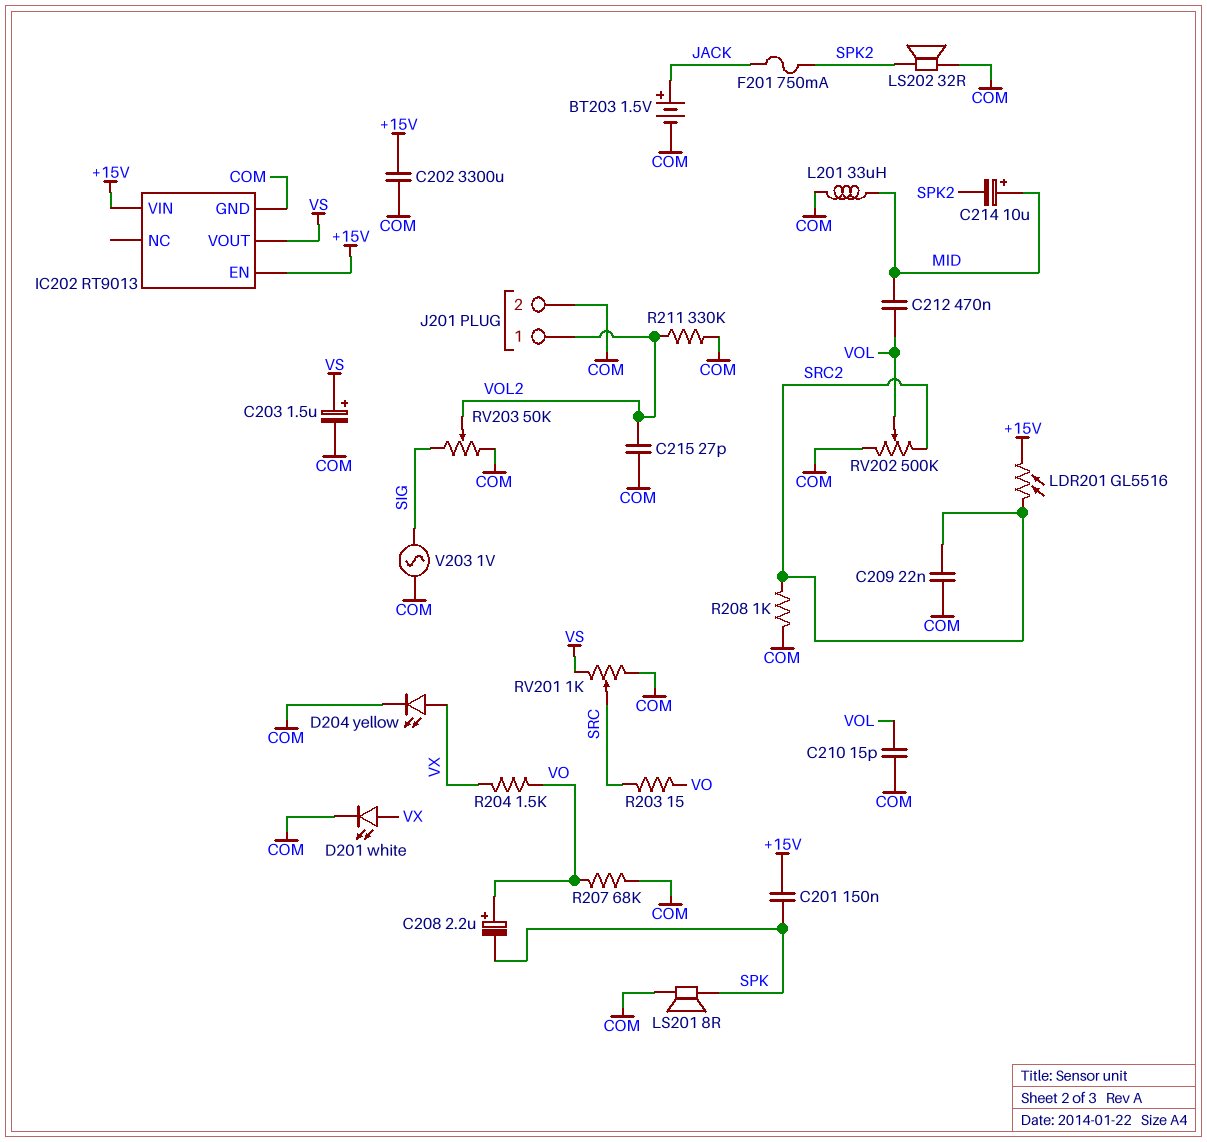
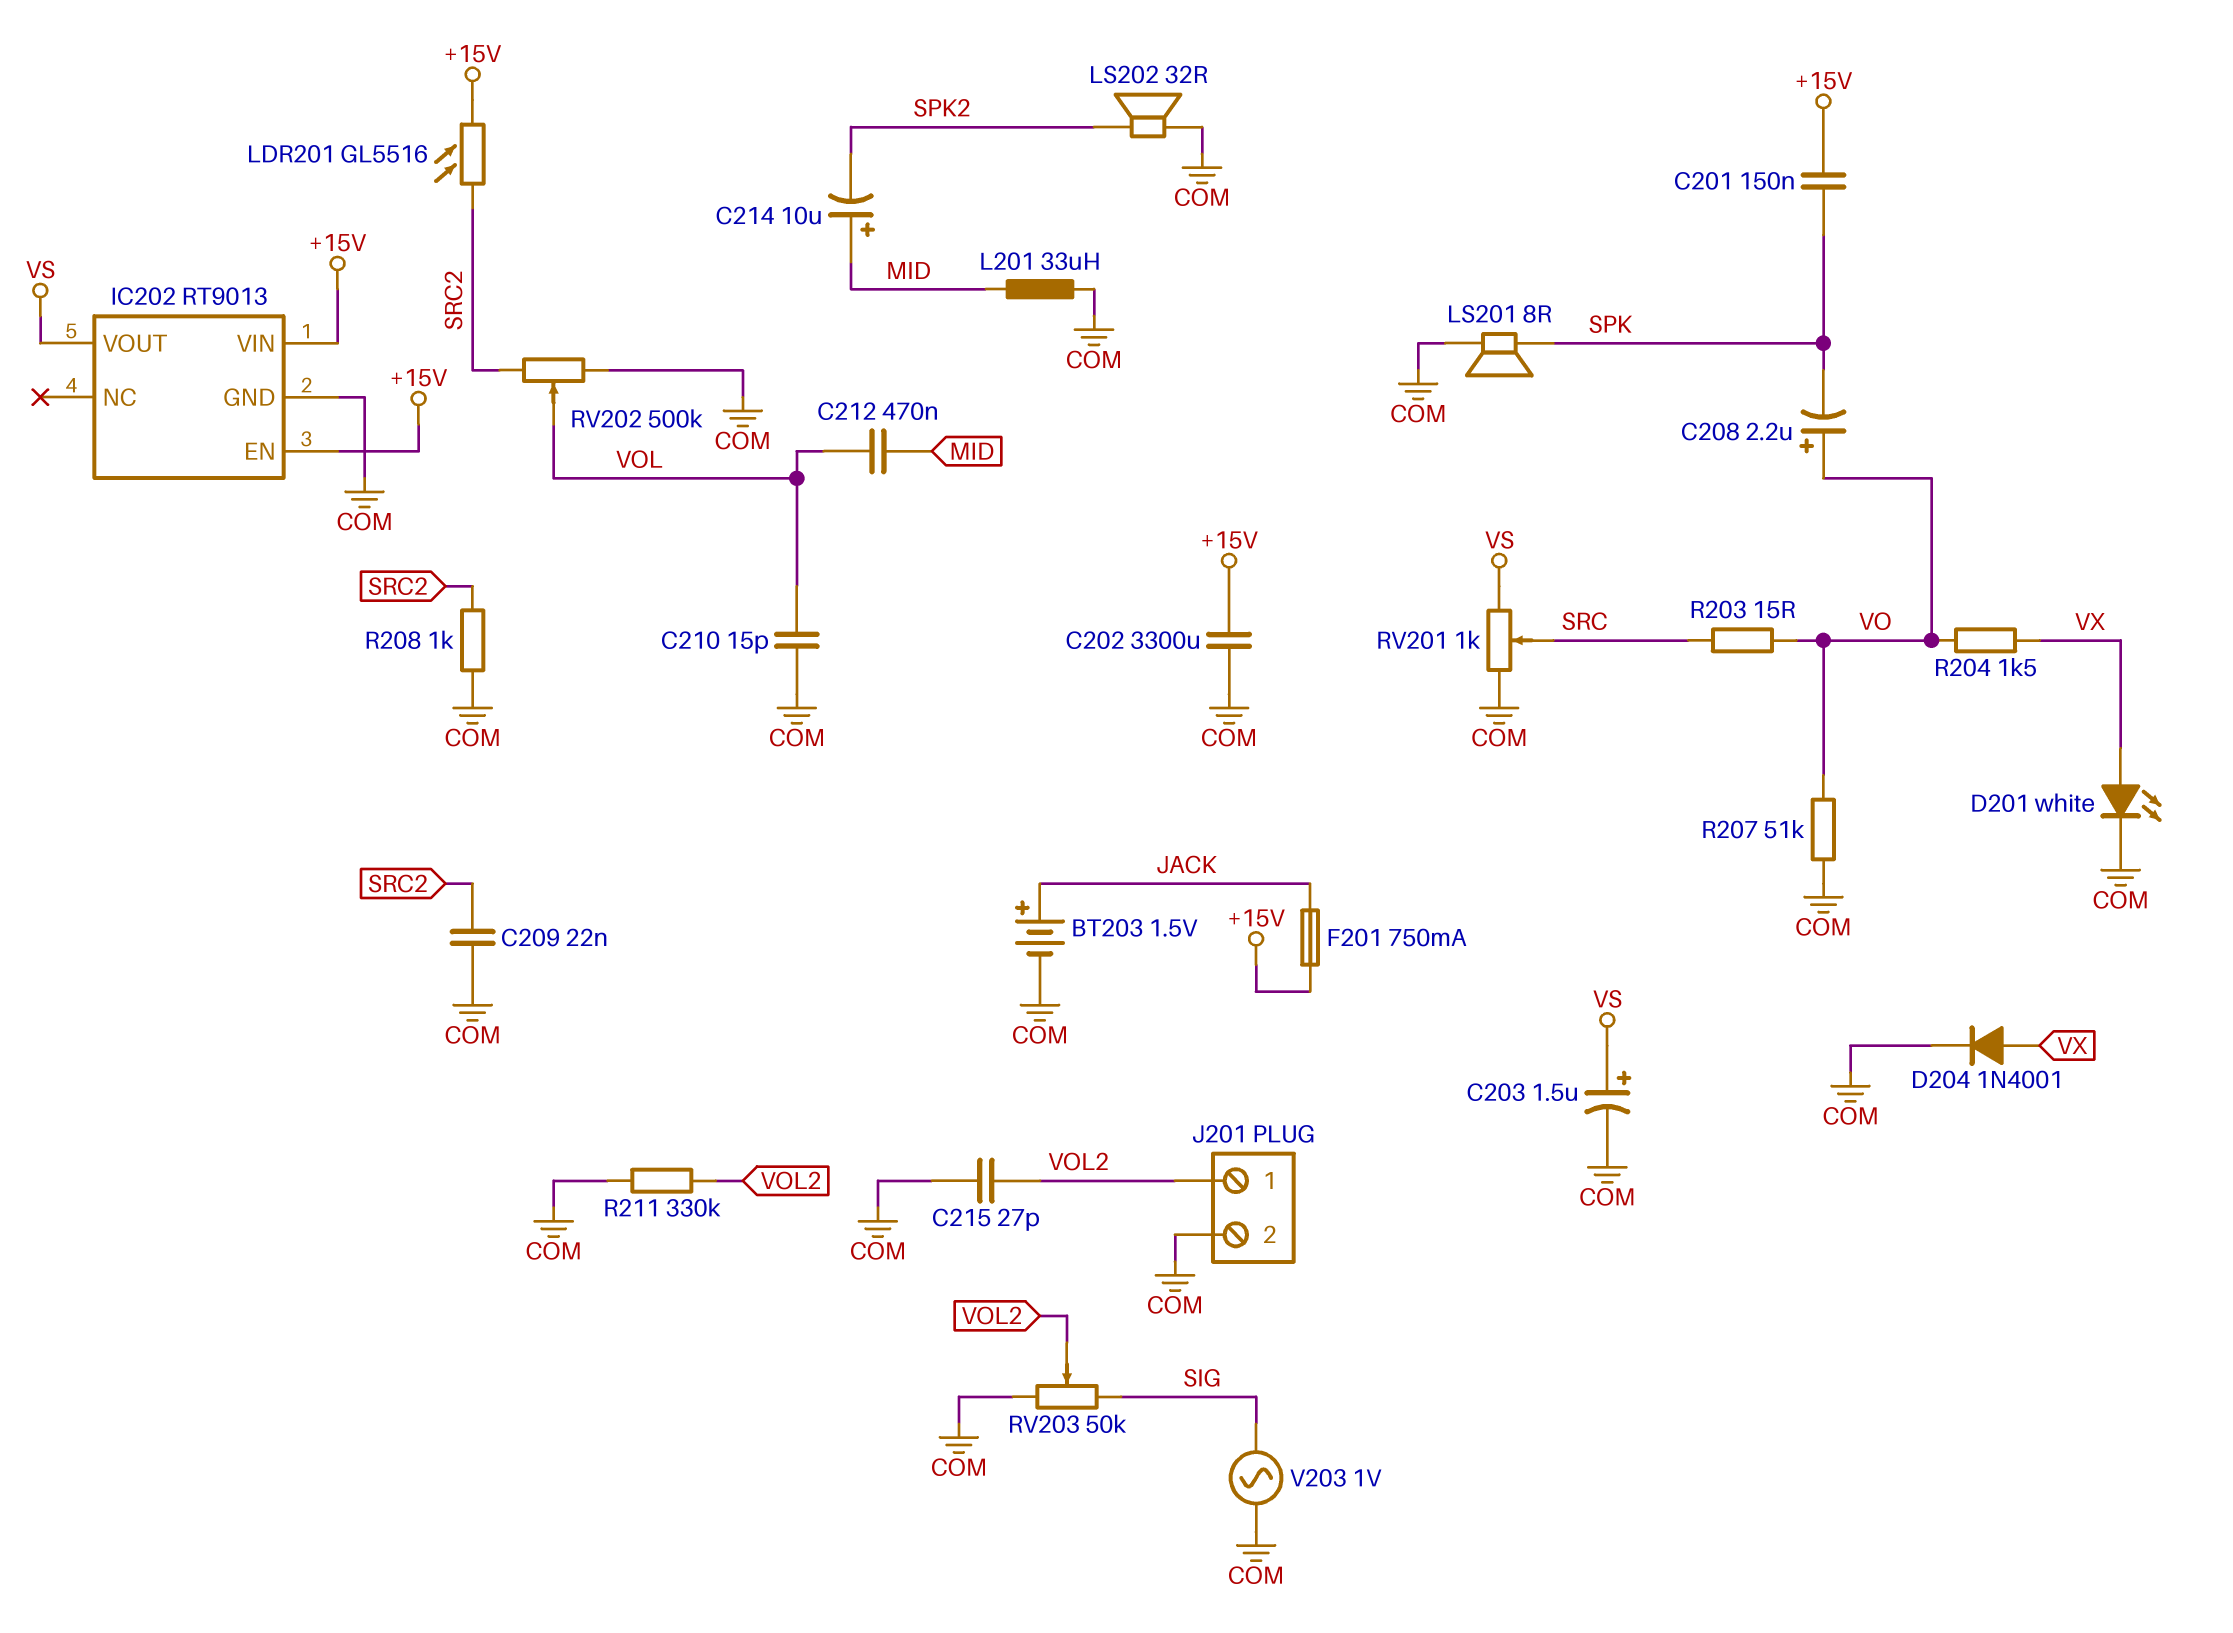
D204: LED yellow (A VX, K COM) -> diode 1N4001 (A VX, K COM)
F201: 750mA (JACK, SPK2) -> 750mA (+15V, JACK)
R207: 68k (COM, VO) -> 51k (COM, VO)

